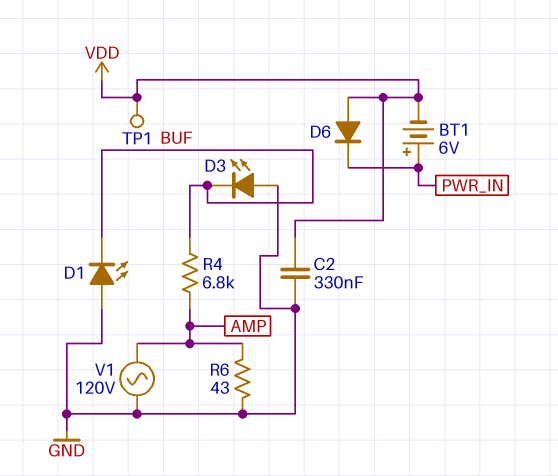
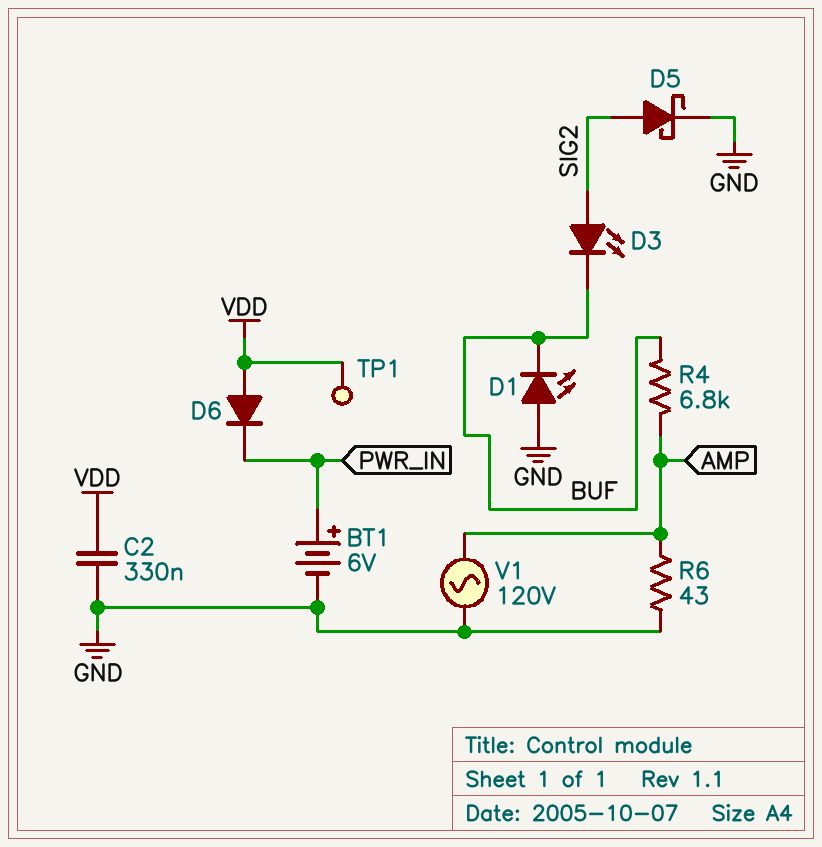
BT1: 6V (plus PWR_IN, minus VDD) -> 6V (plus PWR_IN, minus GND)
D3: LED (A GND, K BUF) -> LED (A SIG2, K BUF)
D5: none -> schottky (A SIG2, K GND)

